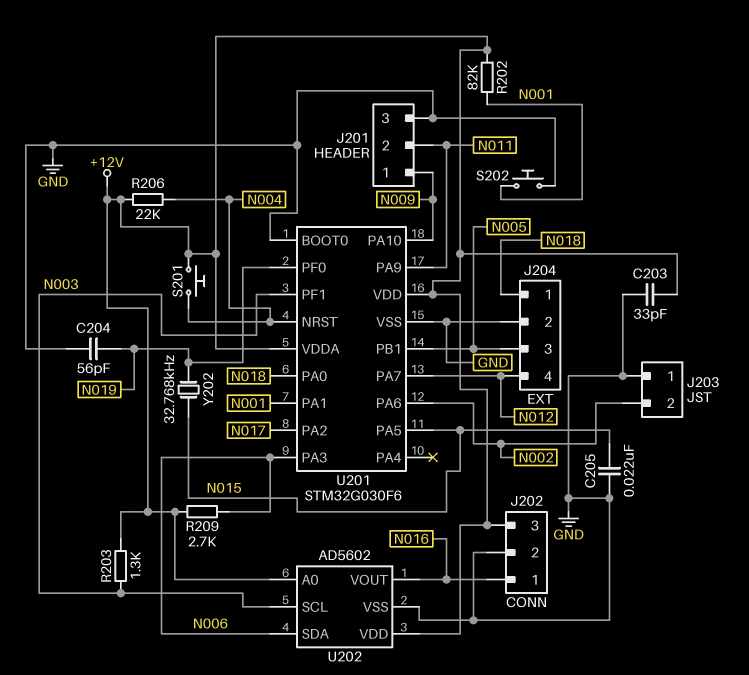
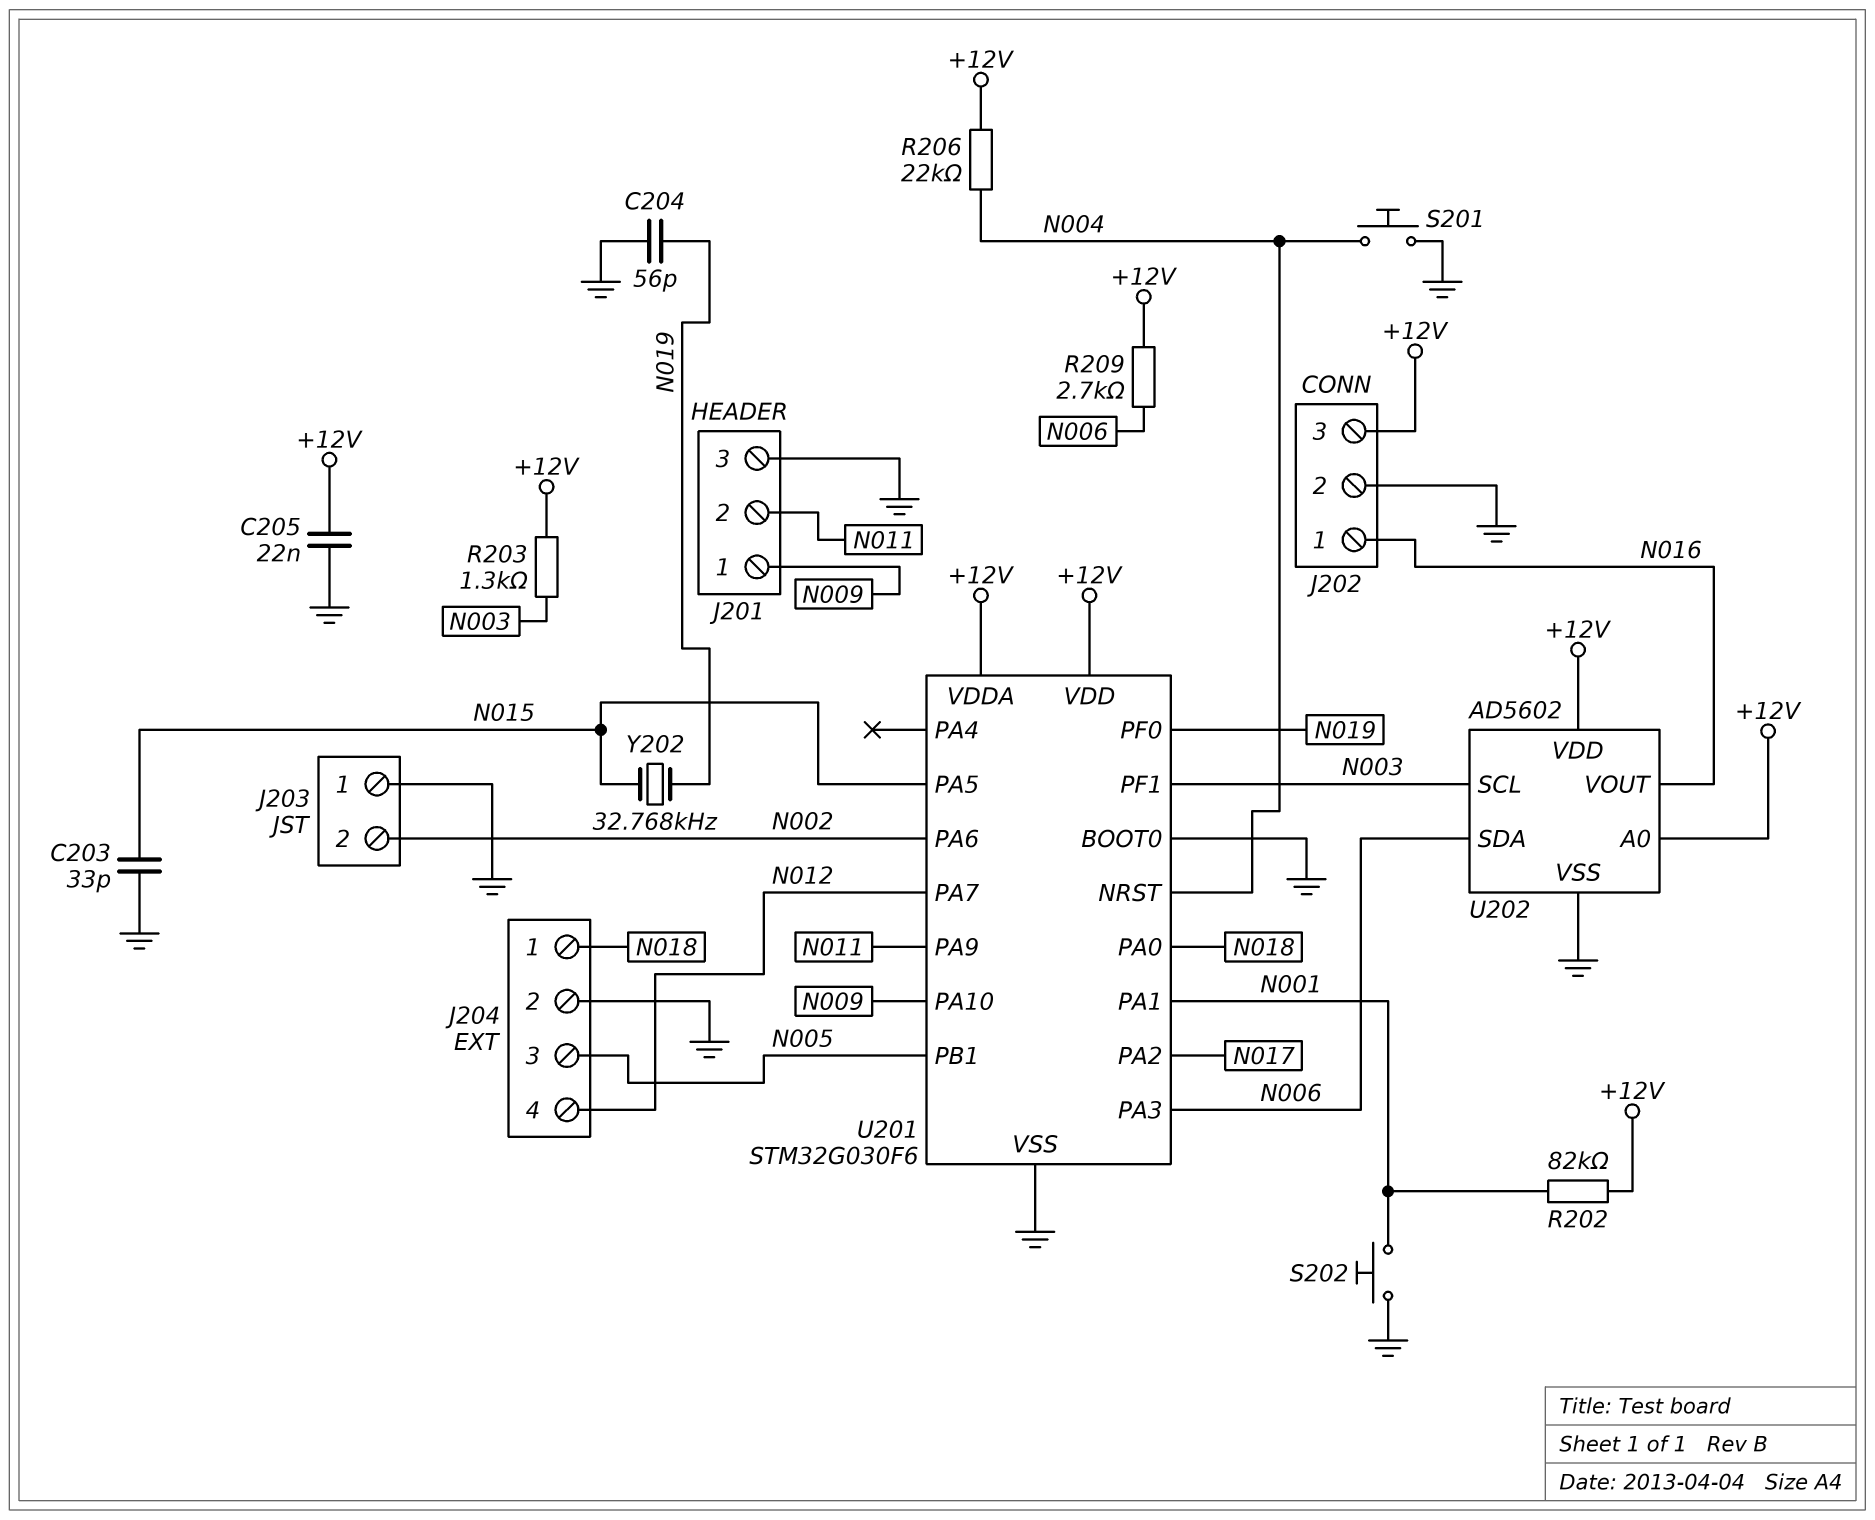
C203: 33pF (+12V, GND) -> 33pF (GND, N015)
C205: 22nF (GND, N015) -> 22nF (+12V, GND)
S201: button (+12V, N004) -> button (GND, N004)

